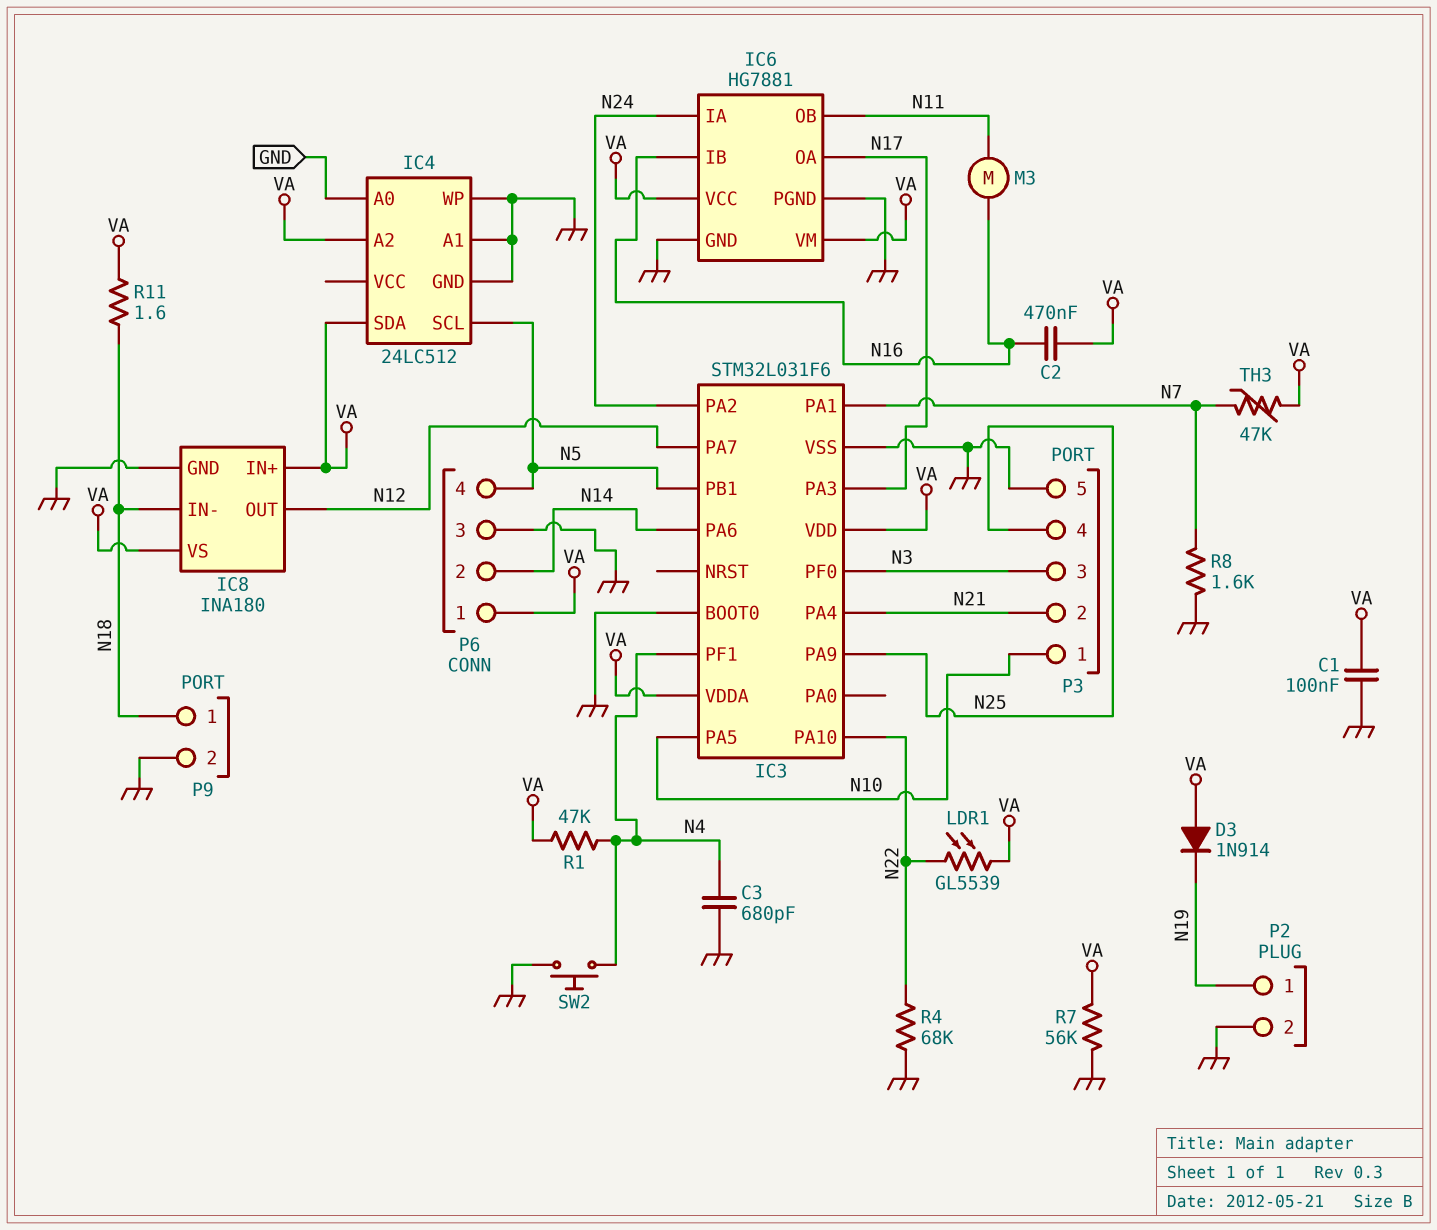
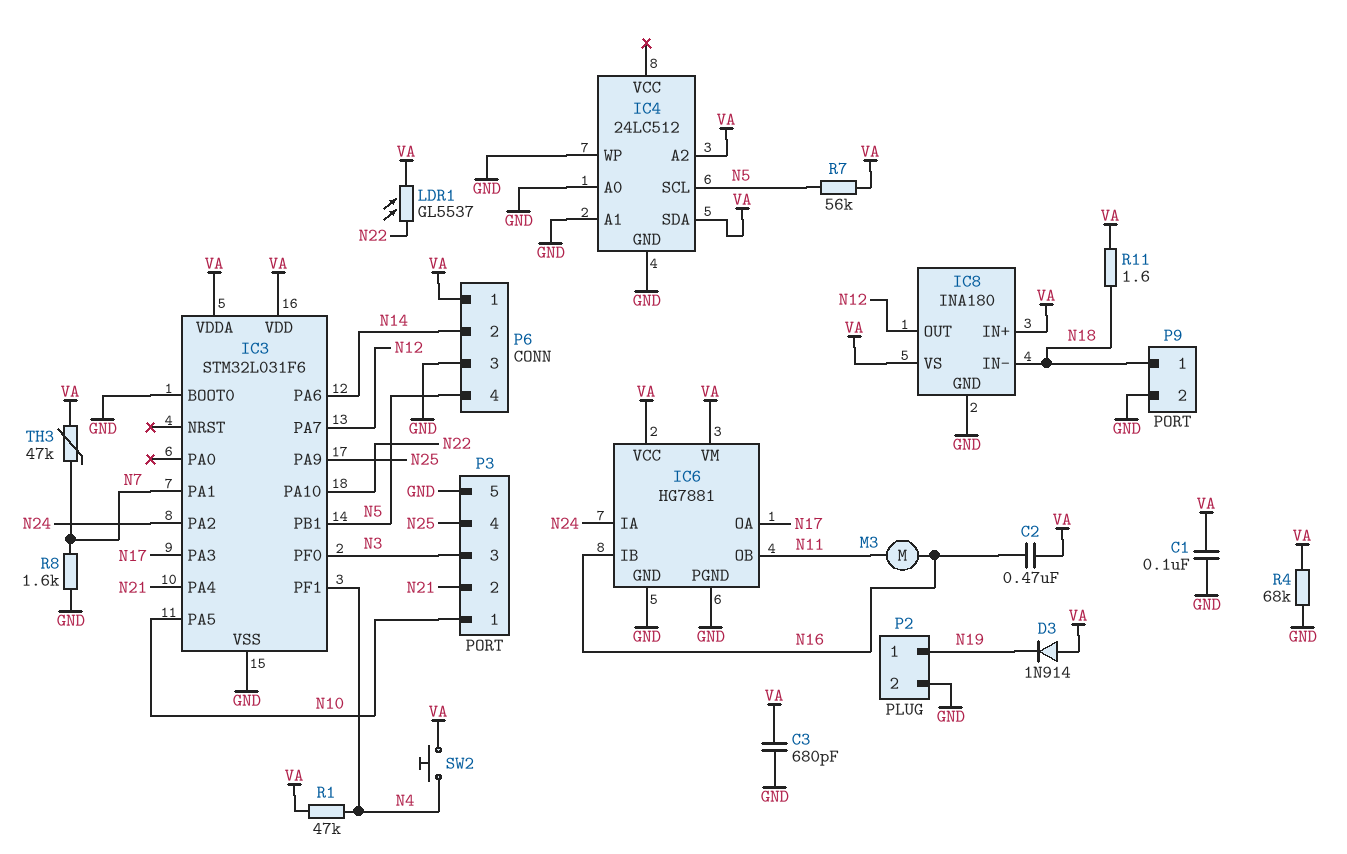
C3: 680pF (GND, N4) -> 680pF (GND, VA)
LDR1: GL5539 (N22, VA) -> GL5537 (N22, VA)
R4: 68k (GND, N22) -> 68k (GND, VA)
R7: 56k (GND, VA) -> 56k (N5, VA)
SW2: button (GND, N4) -> button (N4, VA)

